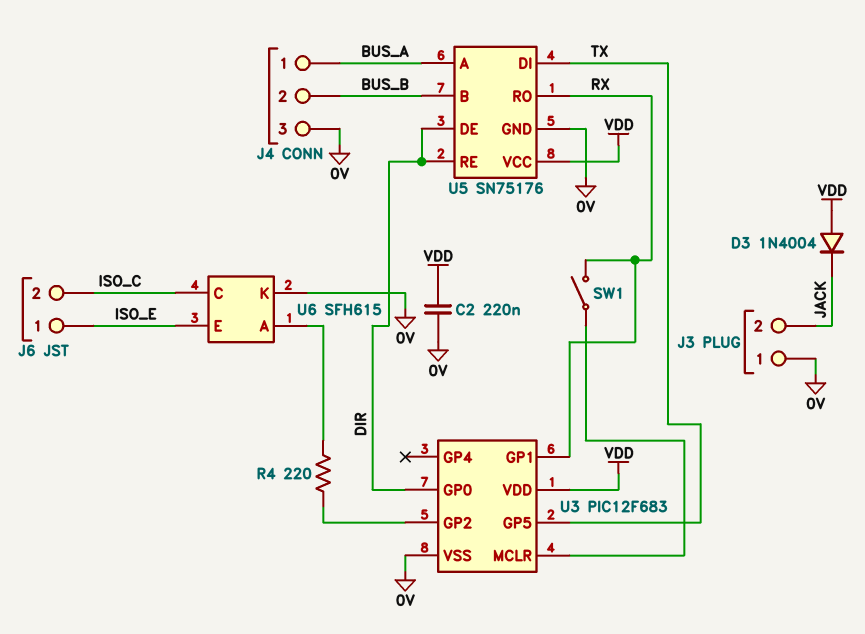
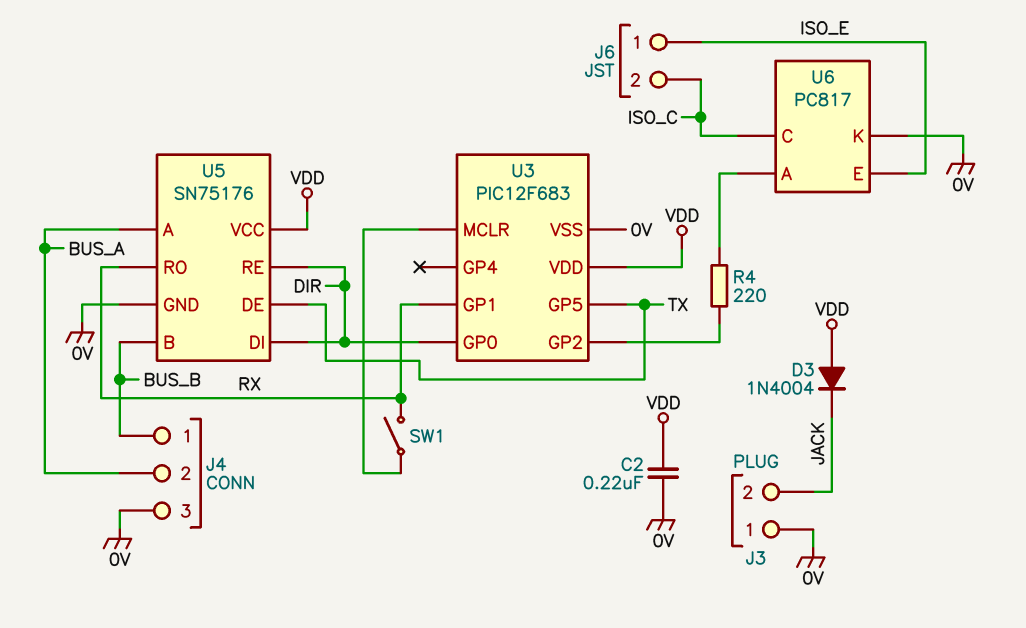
J4 pin 1: BUS_A -> BUS_B
J4 pin 2: BUS_B -> BUS_A
U5 pin DE: DIR -> TX
U5 pin DI: TX -> DIR
U6: SFH615 -> PC817

